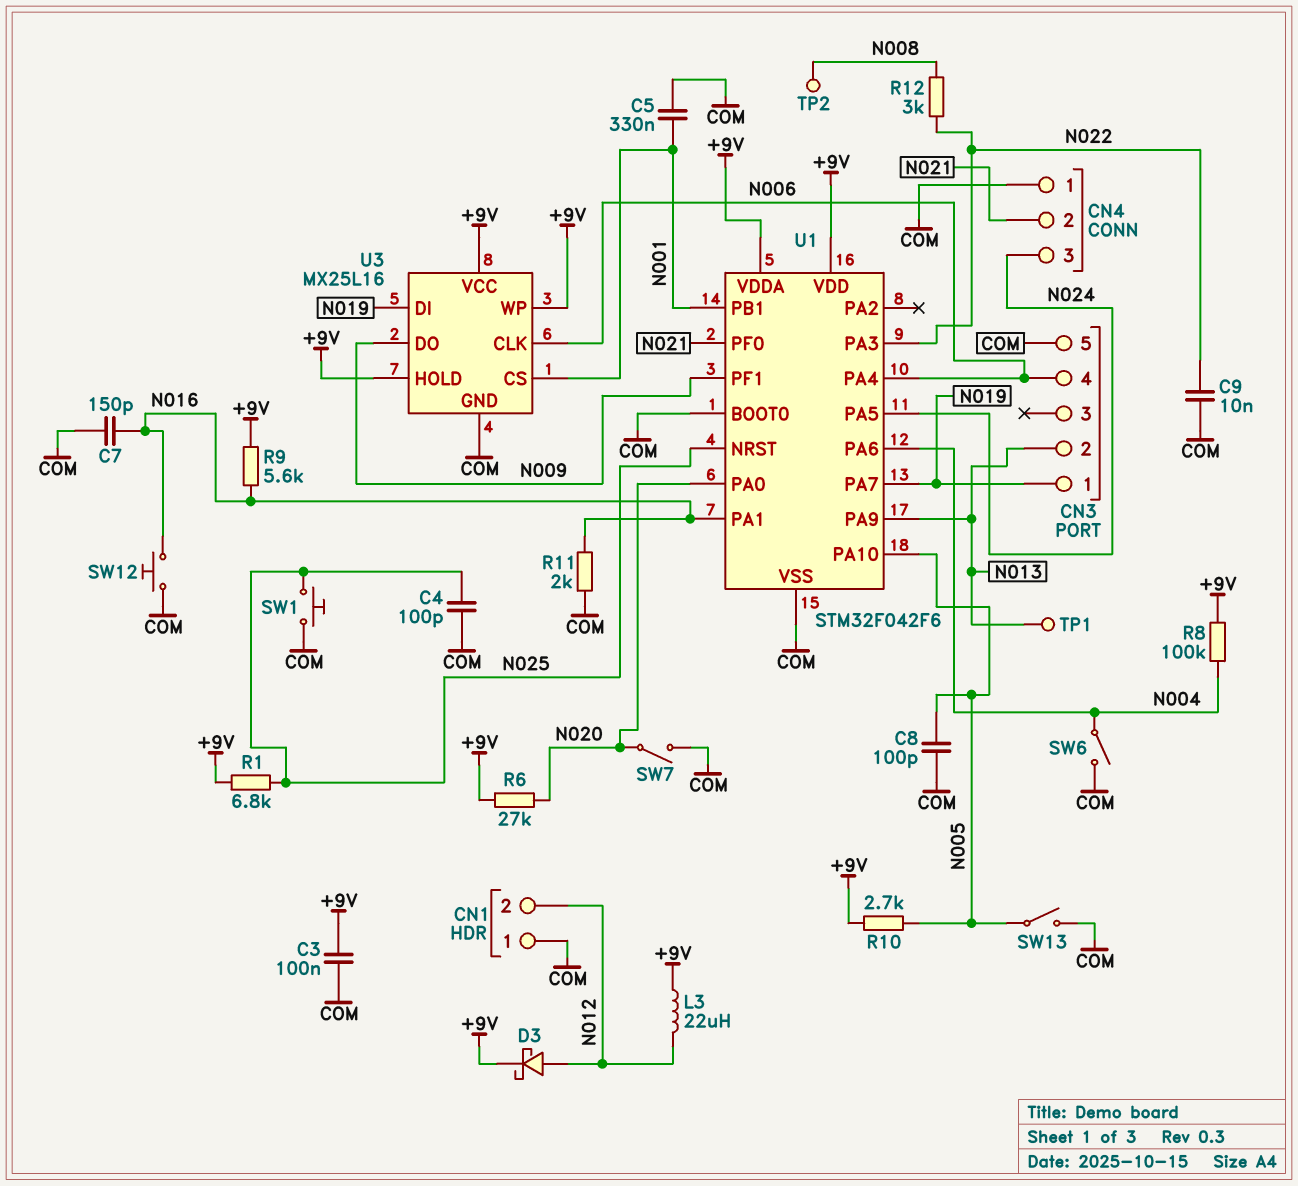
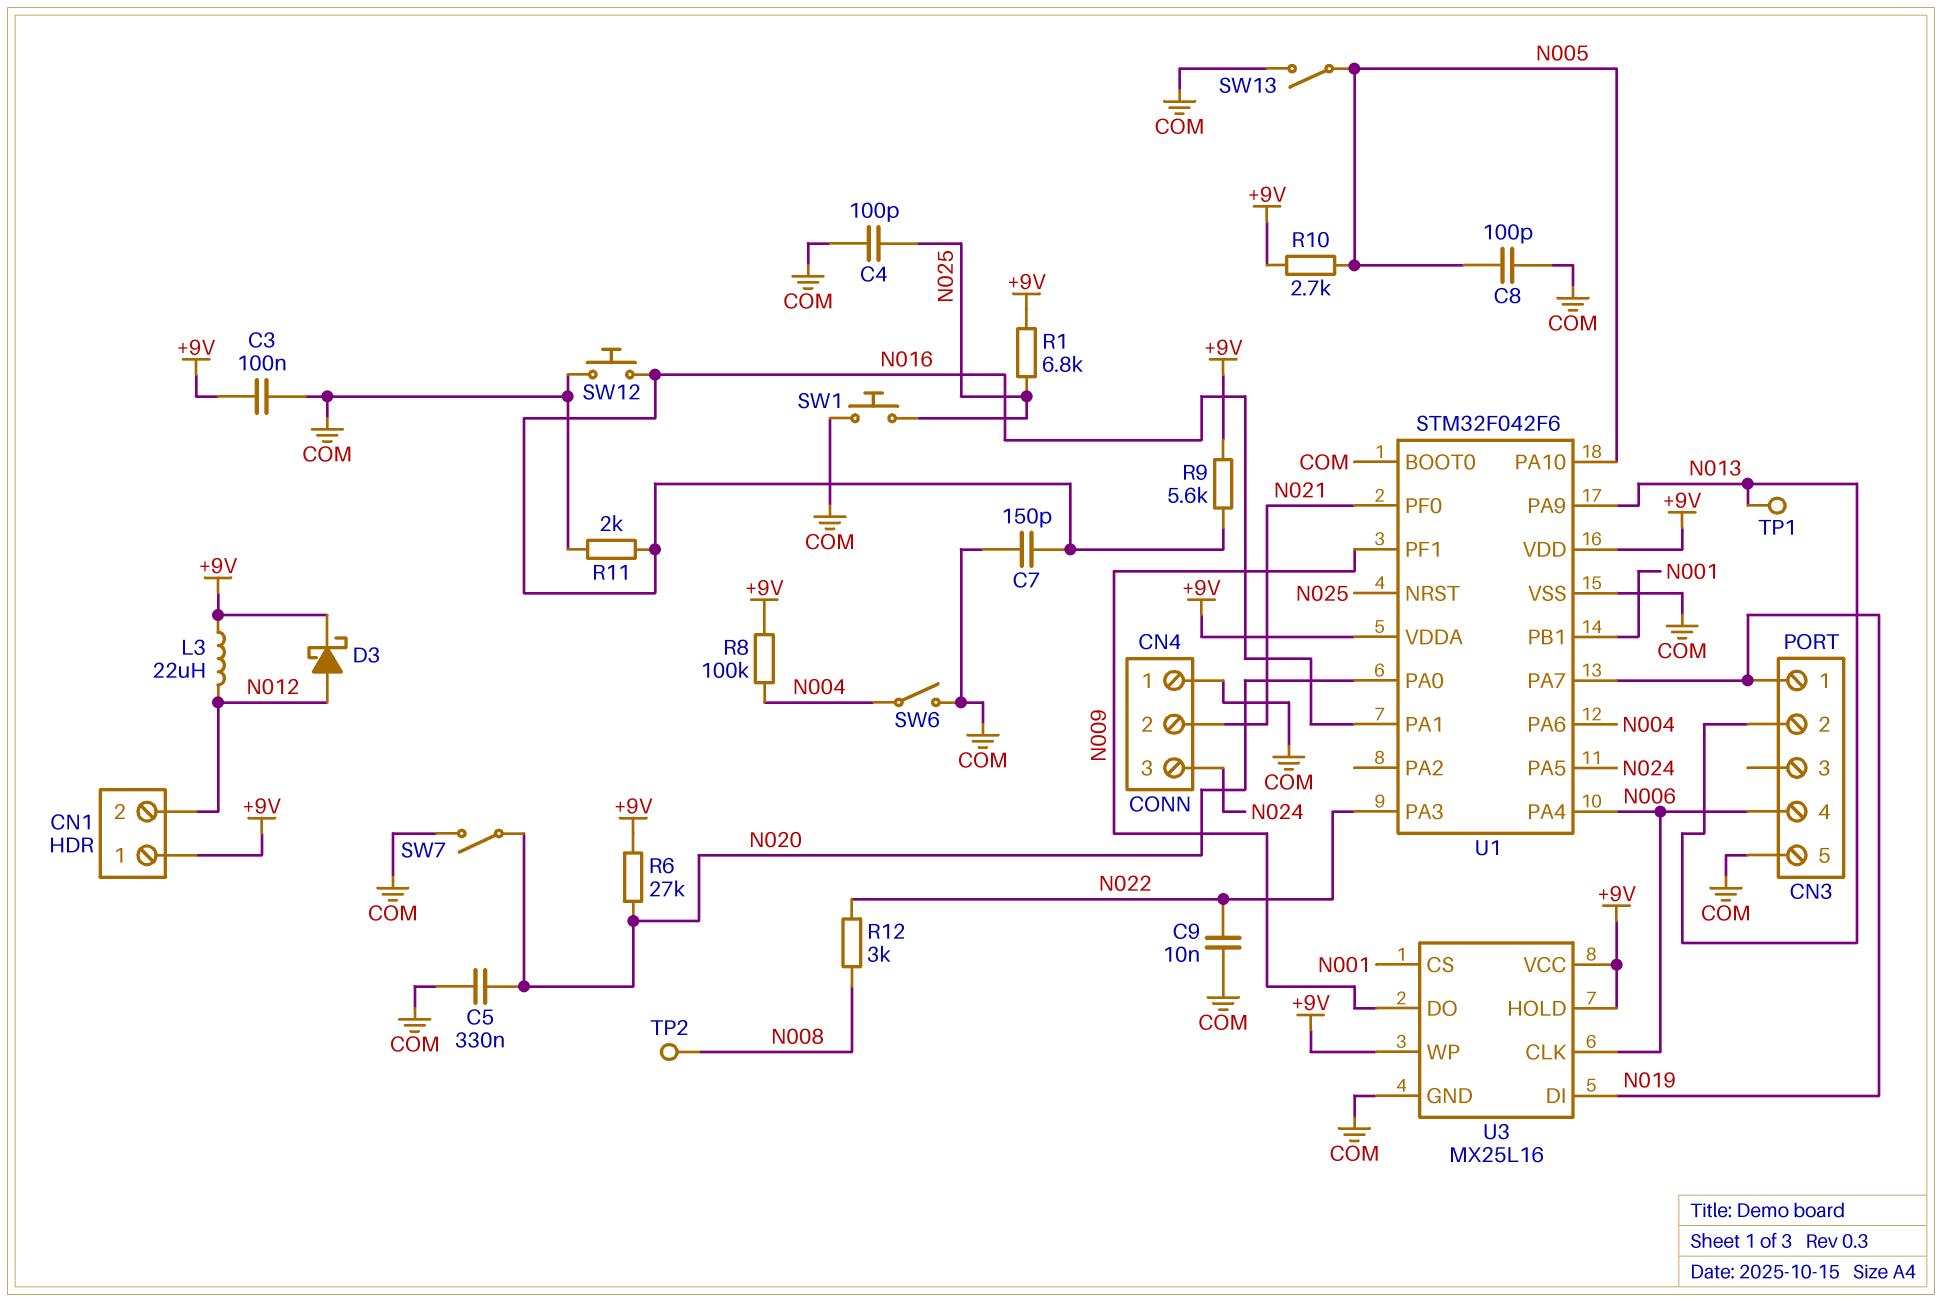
C5: 330nF (COM, N001) -> 330nF (COM, N020)
CN1 pin 1: COM -> +9V

